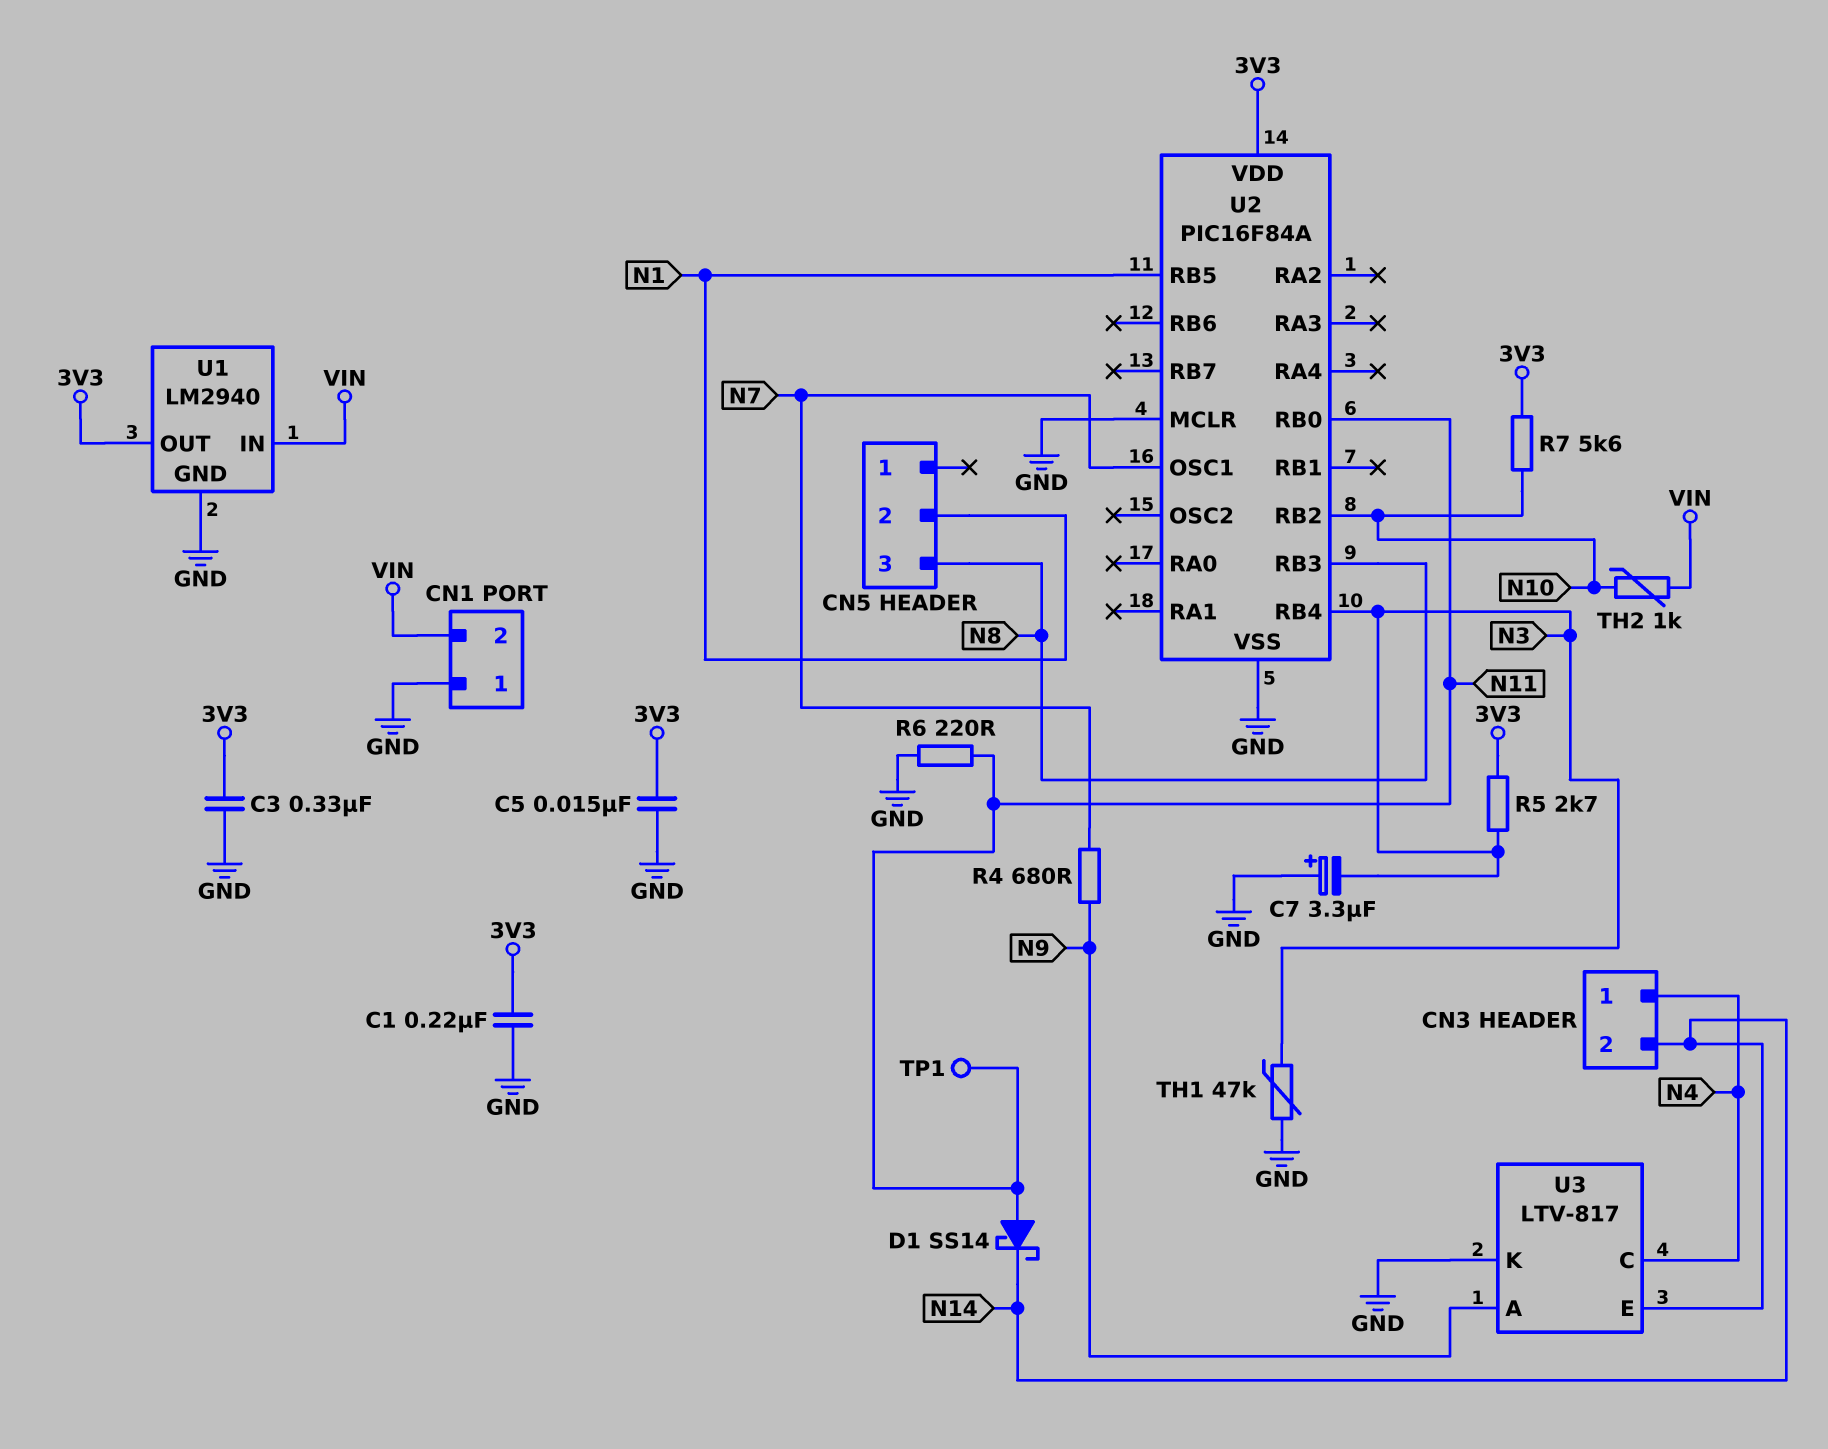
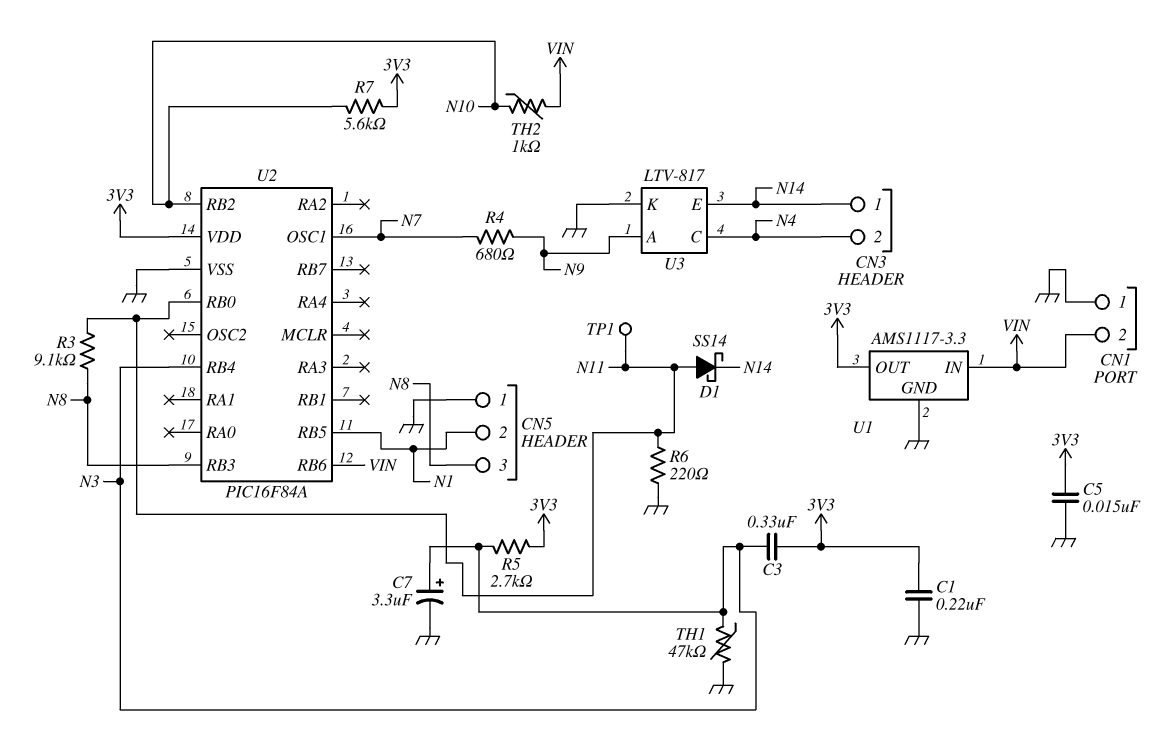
C3: 330nF (3V3, GND) -> 330nF (3V3, N3)
C7: 3.3uF (plus GND, minus N3) -> 3.3uF (plus N3, minus GND)
CN3 pin 1: N4 -> N14
CN3 pin 2: N14 -> N4
CN5 pin 1: none -> GND
R3: none -> 9.1k (N8, N11)
U1: LM2940 -> AMS1117-3.3
U2 pin MCLR: GND -> none
U2 pin RB6: none -> VIN

